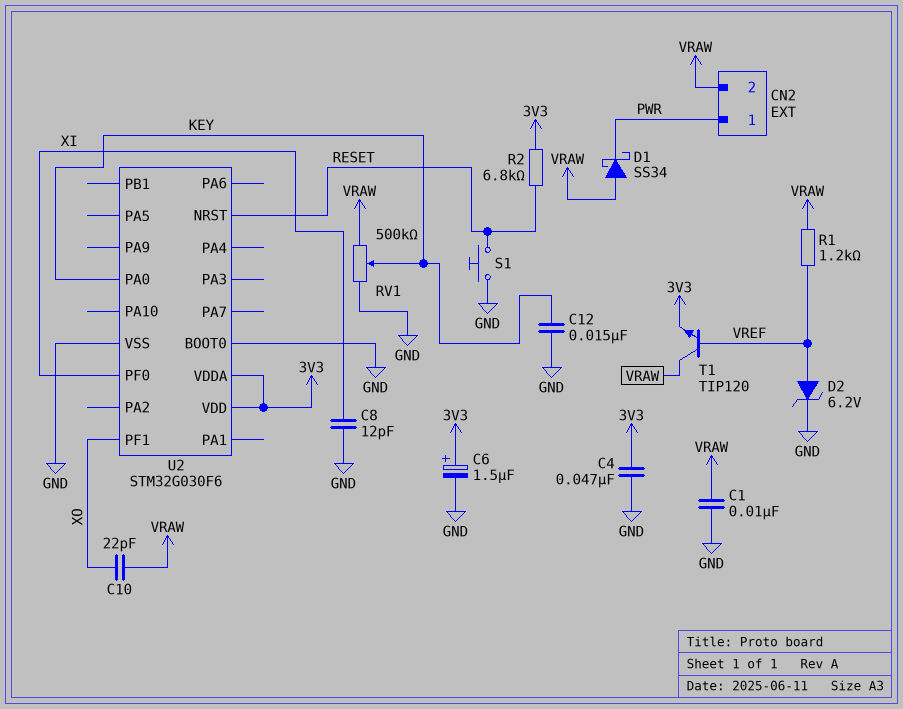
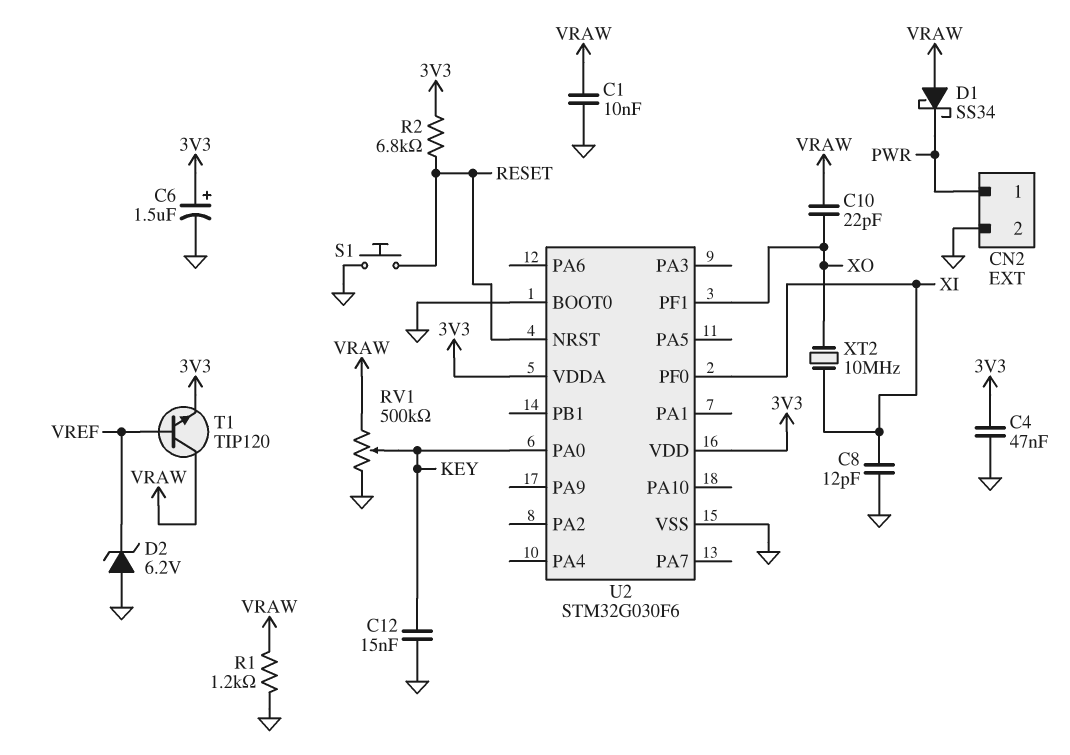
CN2 pin 2: VRAW -> GND
D2: zener 6.2V (A VREF, K GND) -> zener 6.2V (A GND, K VREF)
R1: 1.2k (VRAW, VREF) -> 1.2k (GND, VRAW)
XT2: none -> 10MHz (XI, XO)

